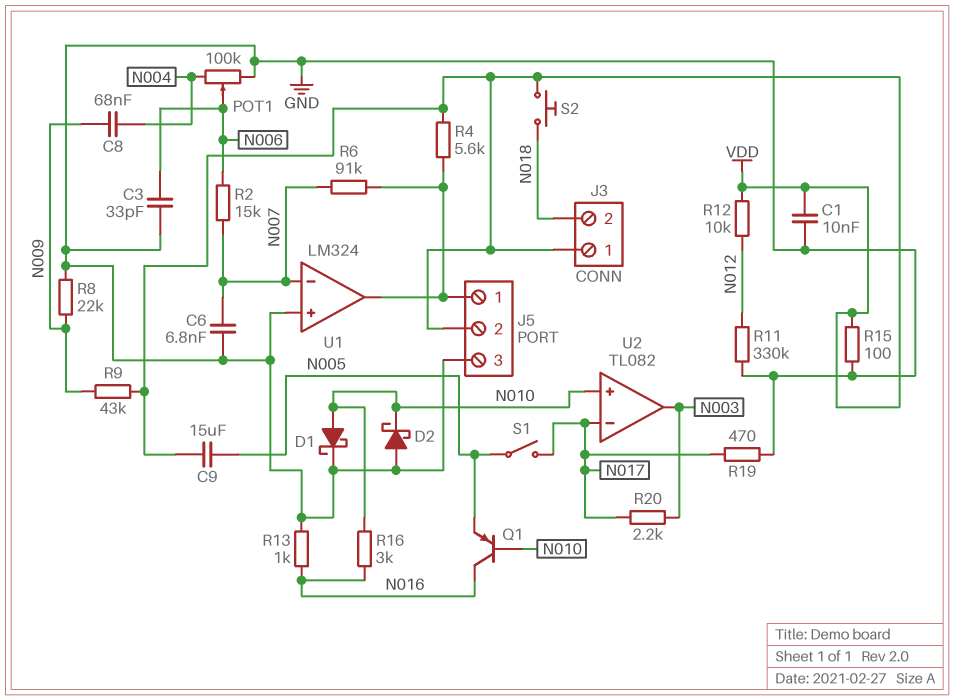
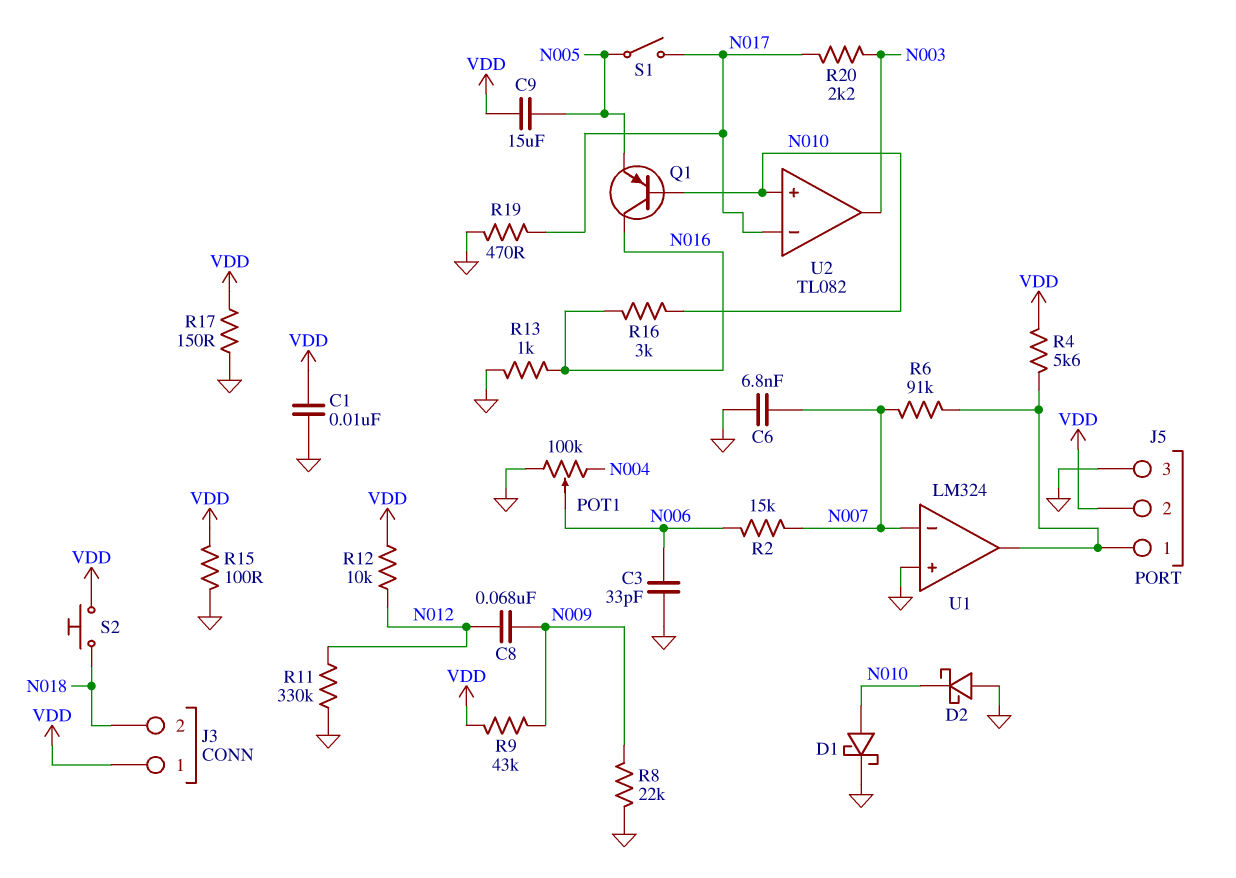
C8: 68nF (N004, N009) -> 68nF (N009, N012)
R17: none -> 150 (GND, VDD)

